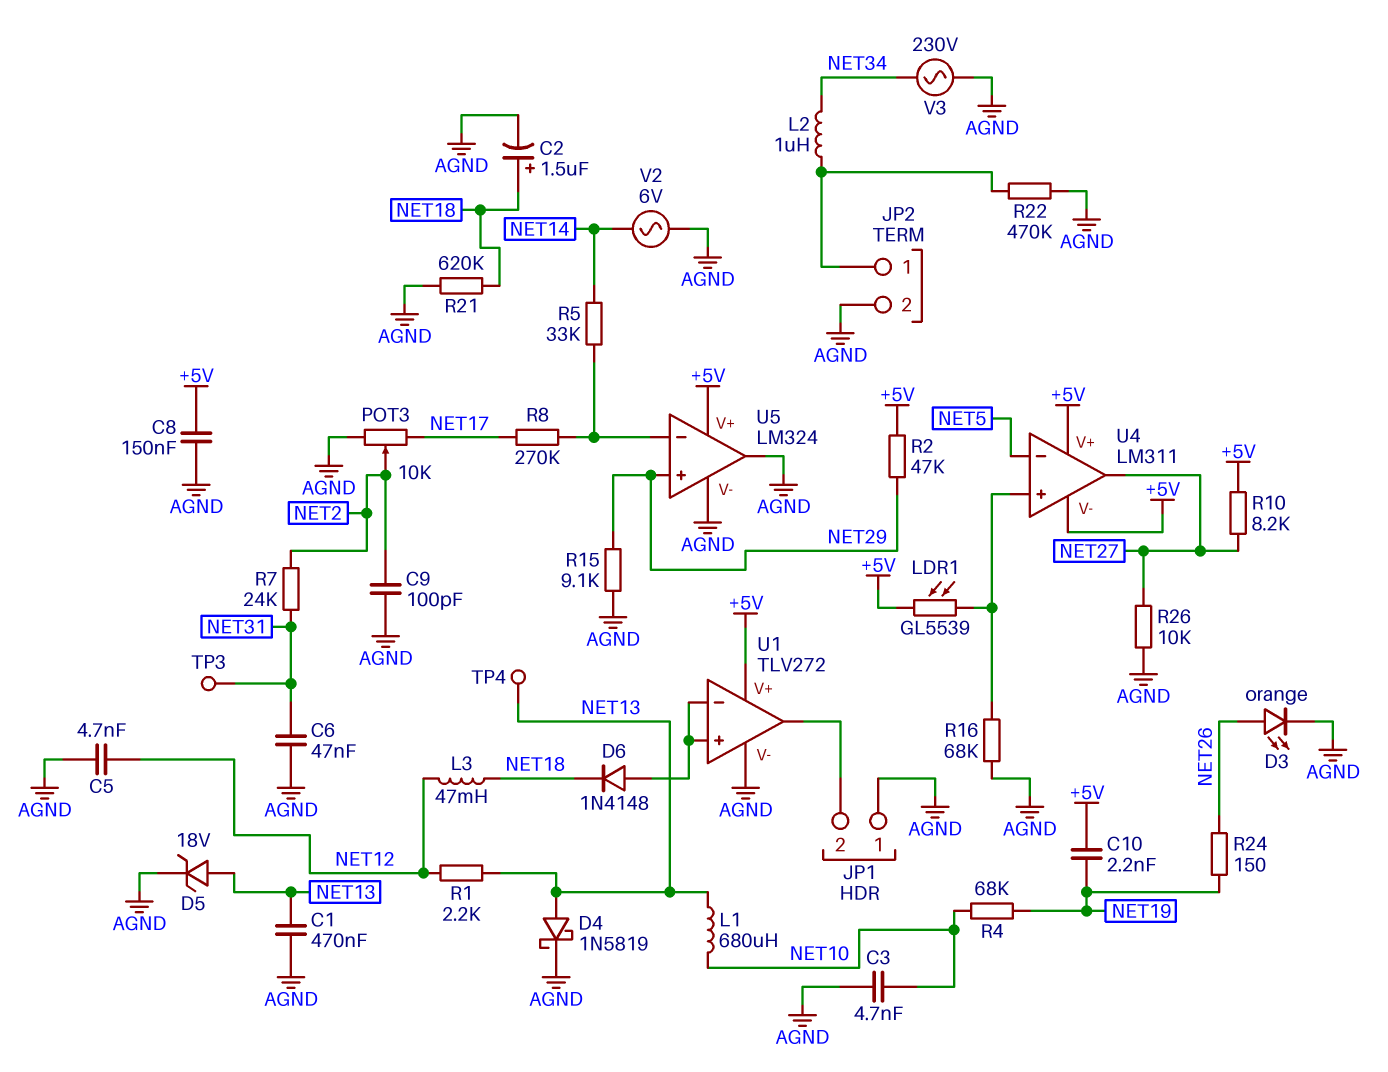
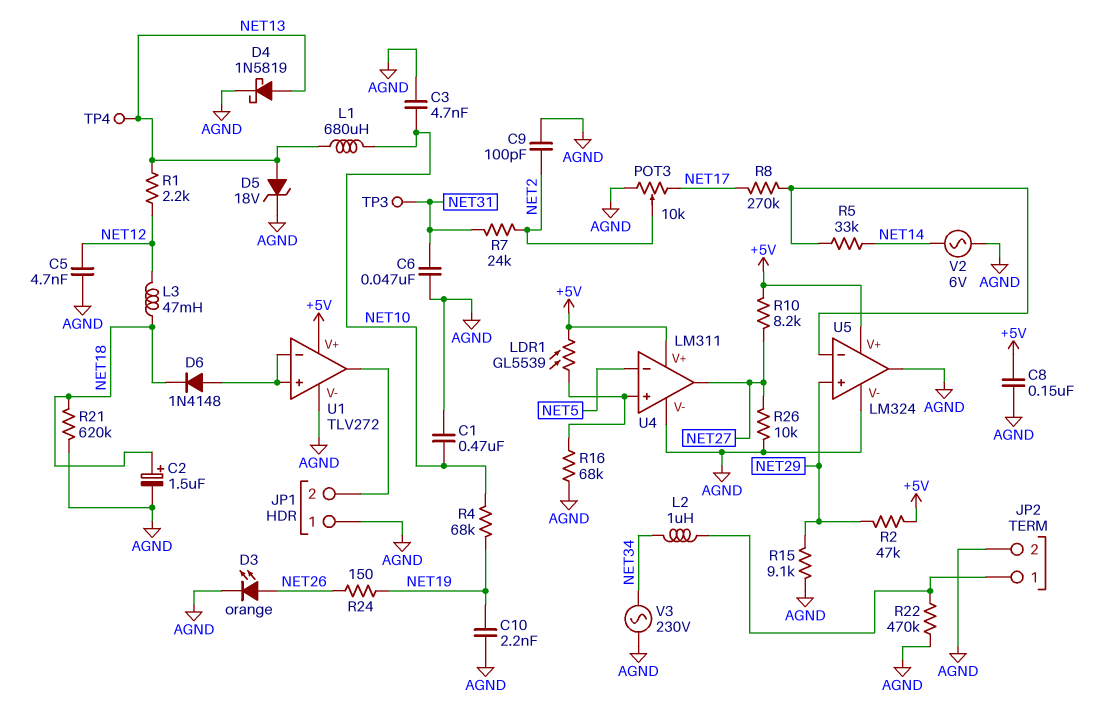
C1: 470nF (AGND, NET13) -> 470nF (AGND, NET10)
C10: 2.2nF (+5V, NET19) -> 2.2nF (AGND, NET19)
U4 pin V-: +5V -> AGND

